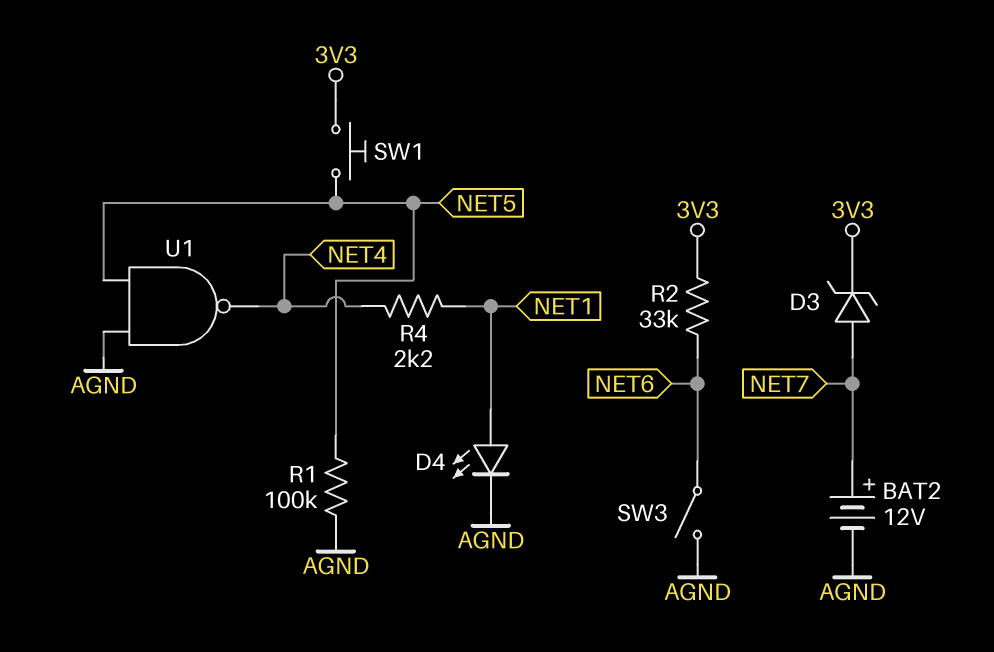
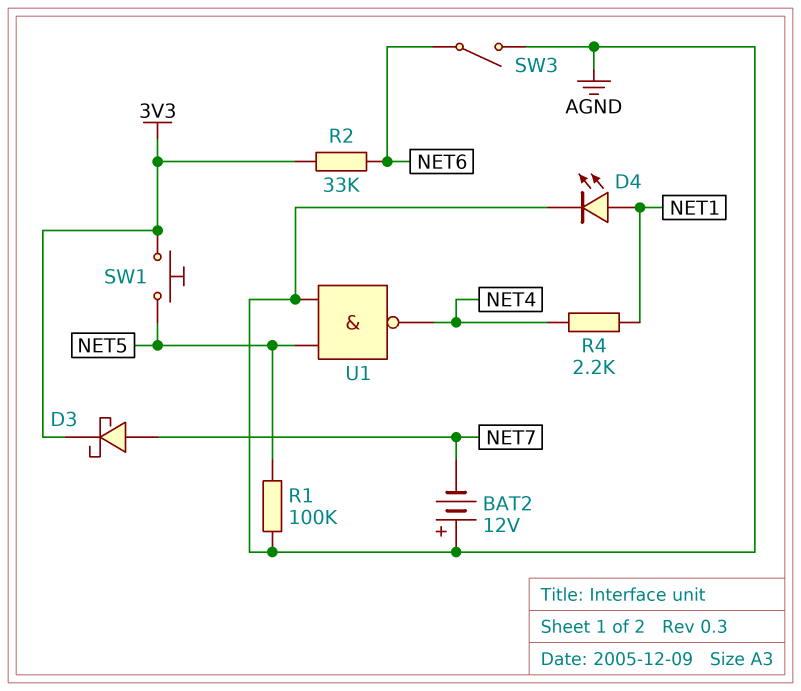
BAT2: 12V (plus NET7, minus AGND) -> 12V (plus AGND, minus NET7)
D3: zener (A NET7, K 3V3) -> schottky (A NET7, K 3V3)

